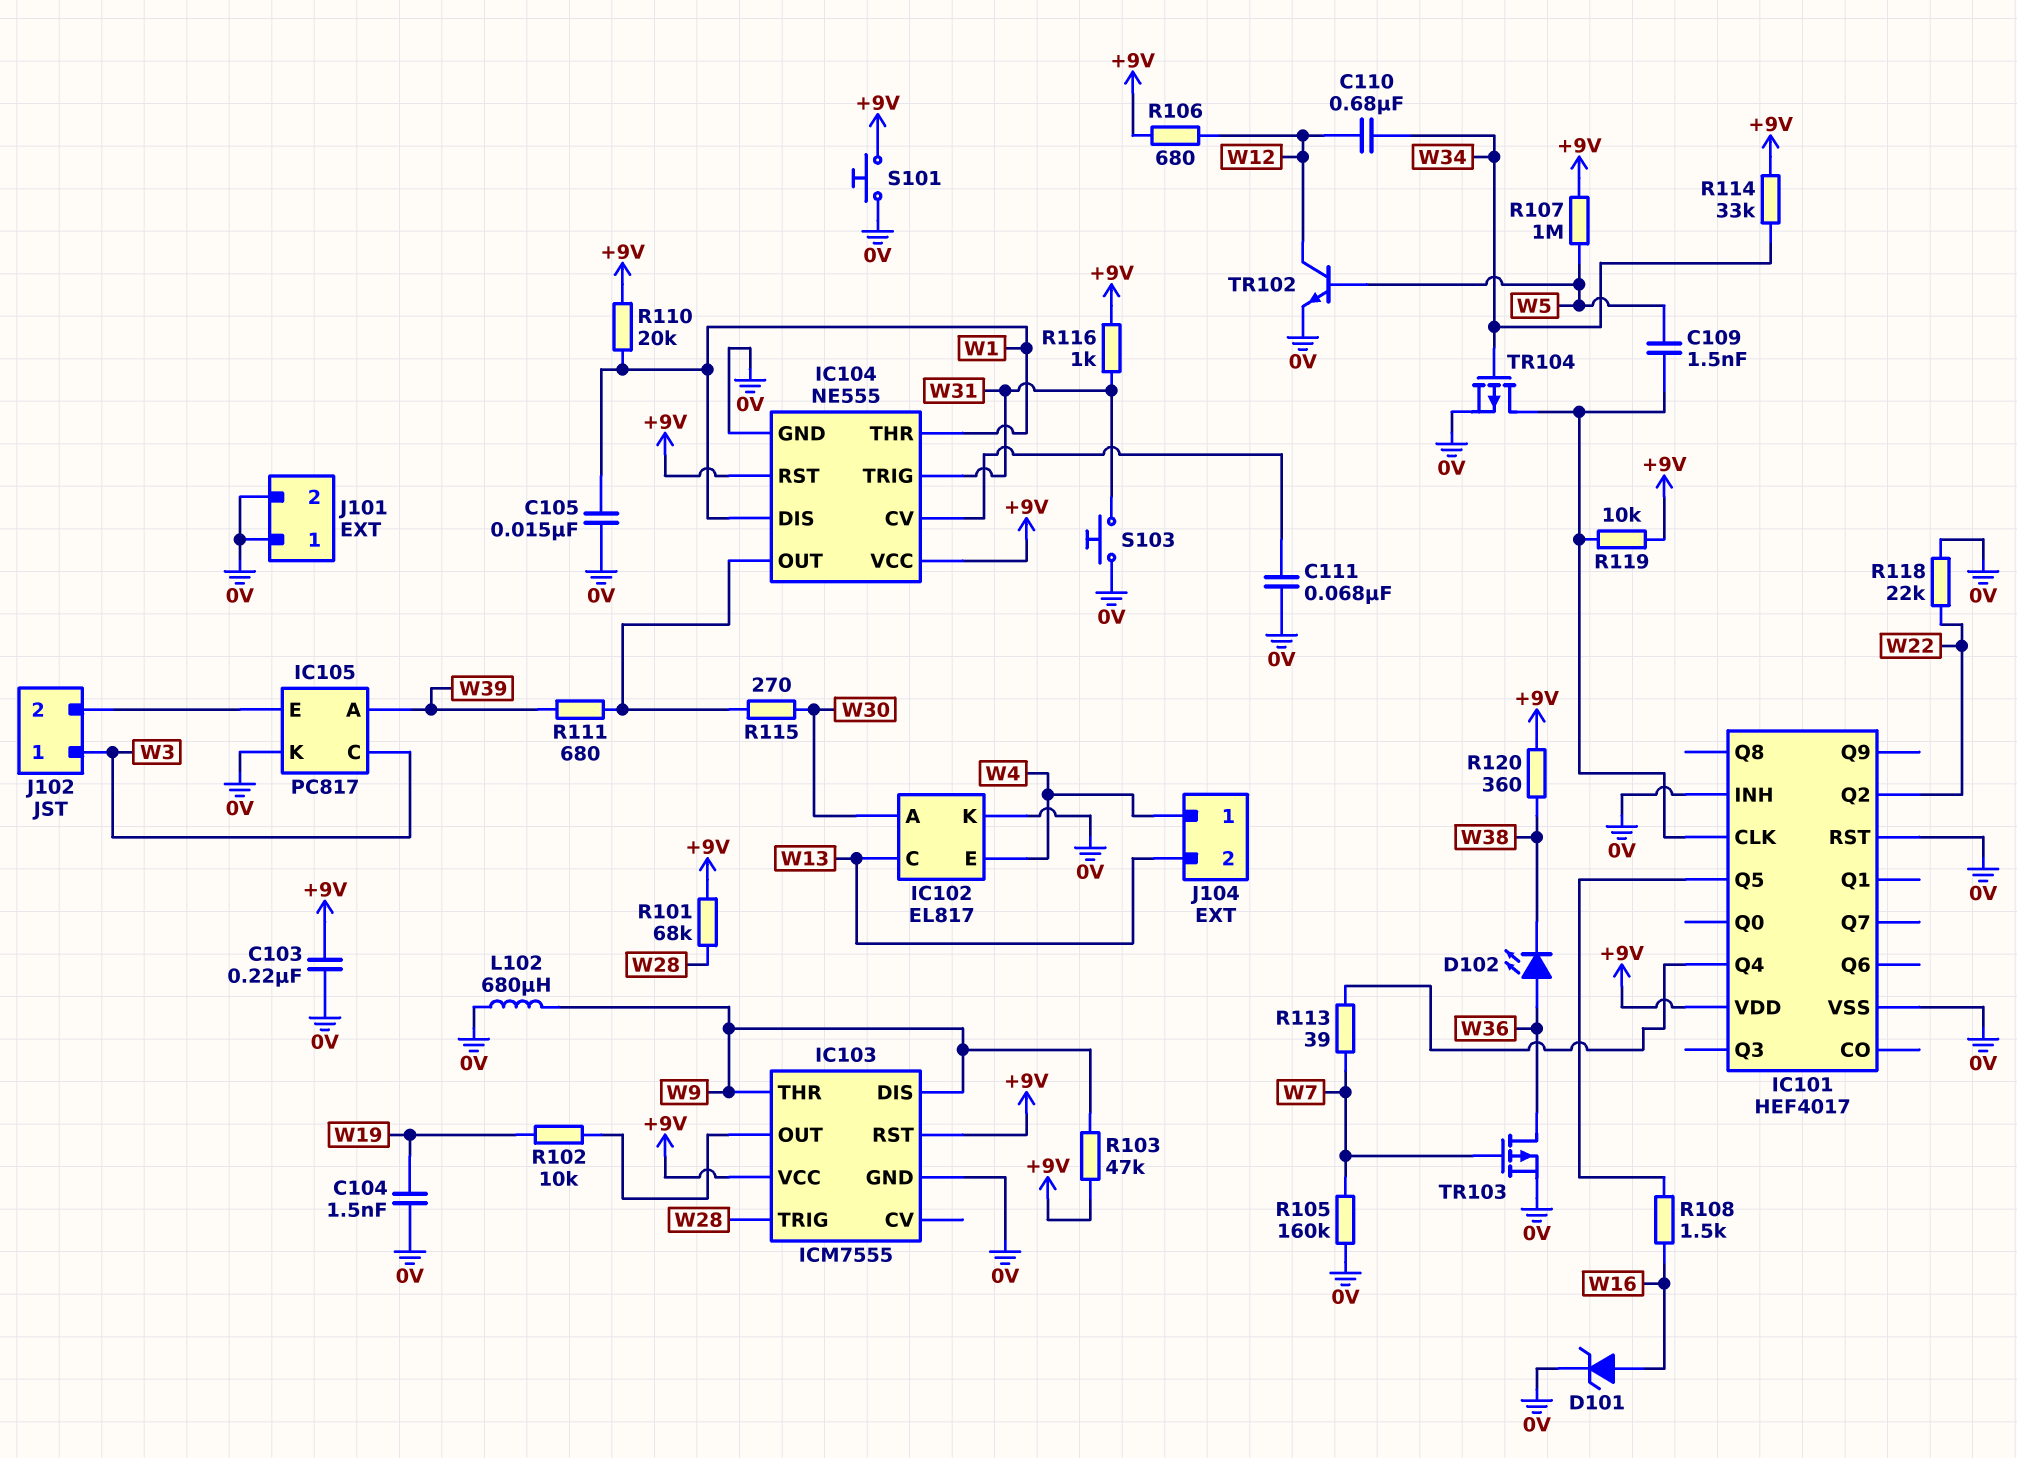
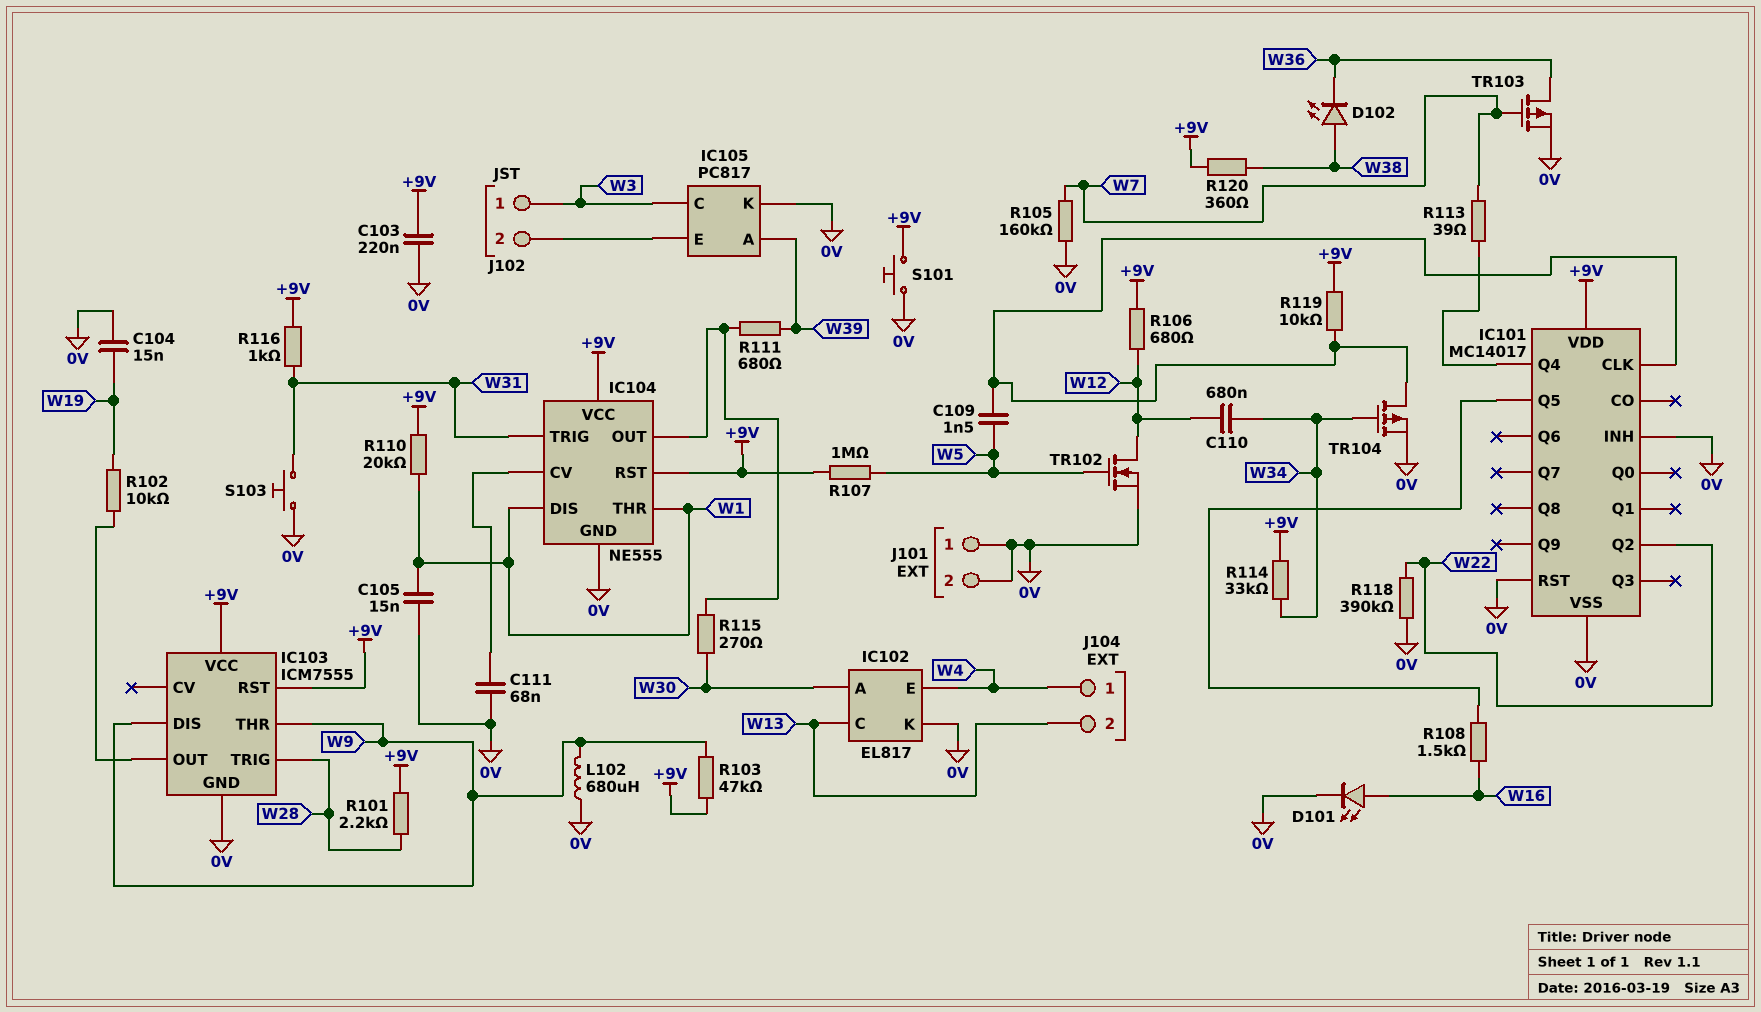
C104: 1.5nF (0V, W19) -> 15nF (0V, W19)
D101: zener (A W16, K 0V) -> LED (A W16, K 0V)
D102: LED (A W36, K W38) -> LED (A W38, K W36)
IC101: HEF4017 -> MC14017
R101: 68k (+9V, W28) -> 2.2k (+9V, W28)
R118: 22k (0V, W22) -> 390k (0V, W22)
TR102: NPN (B W5, C W12, E 0V) -> NMOS (G W5, D W12, S 0V)

